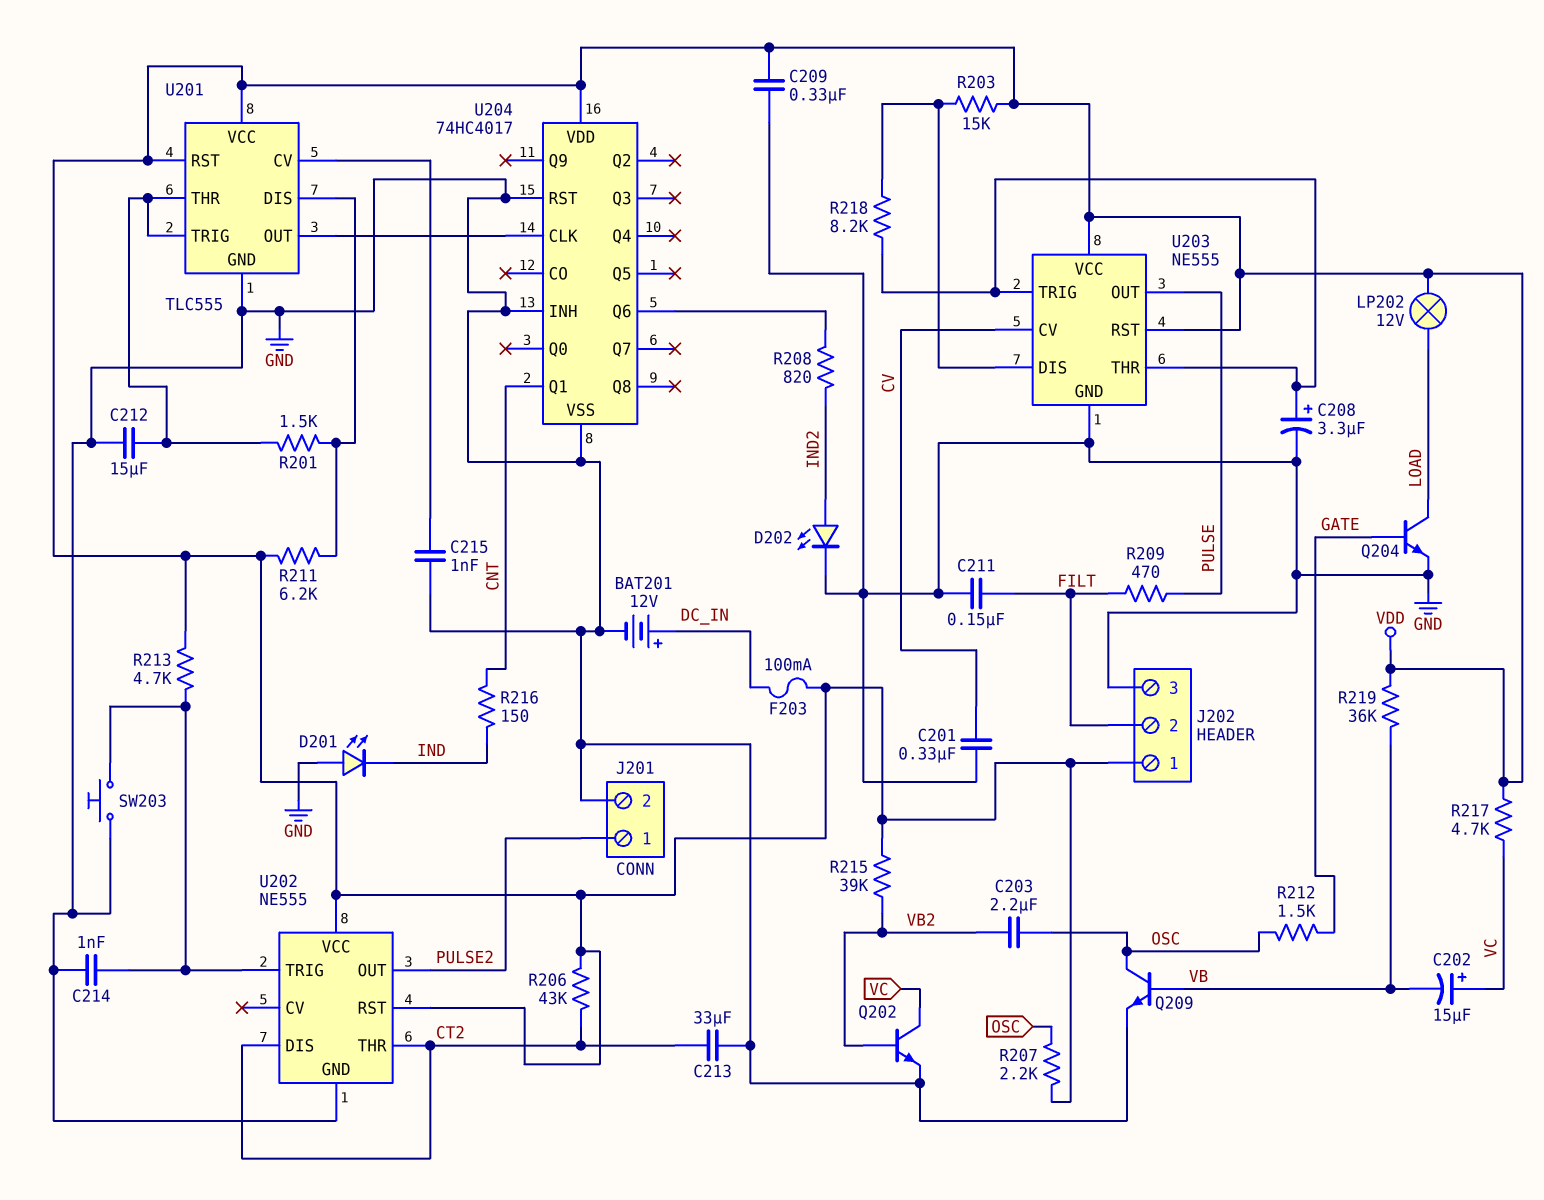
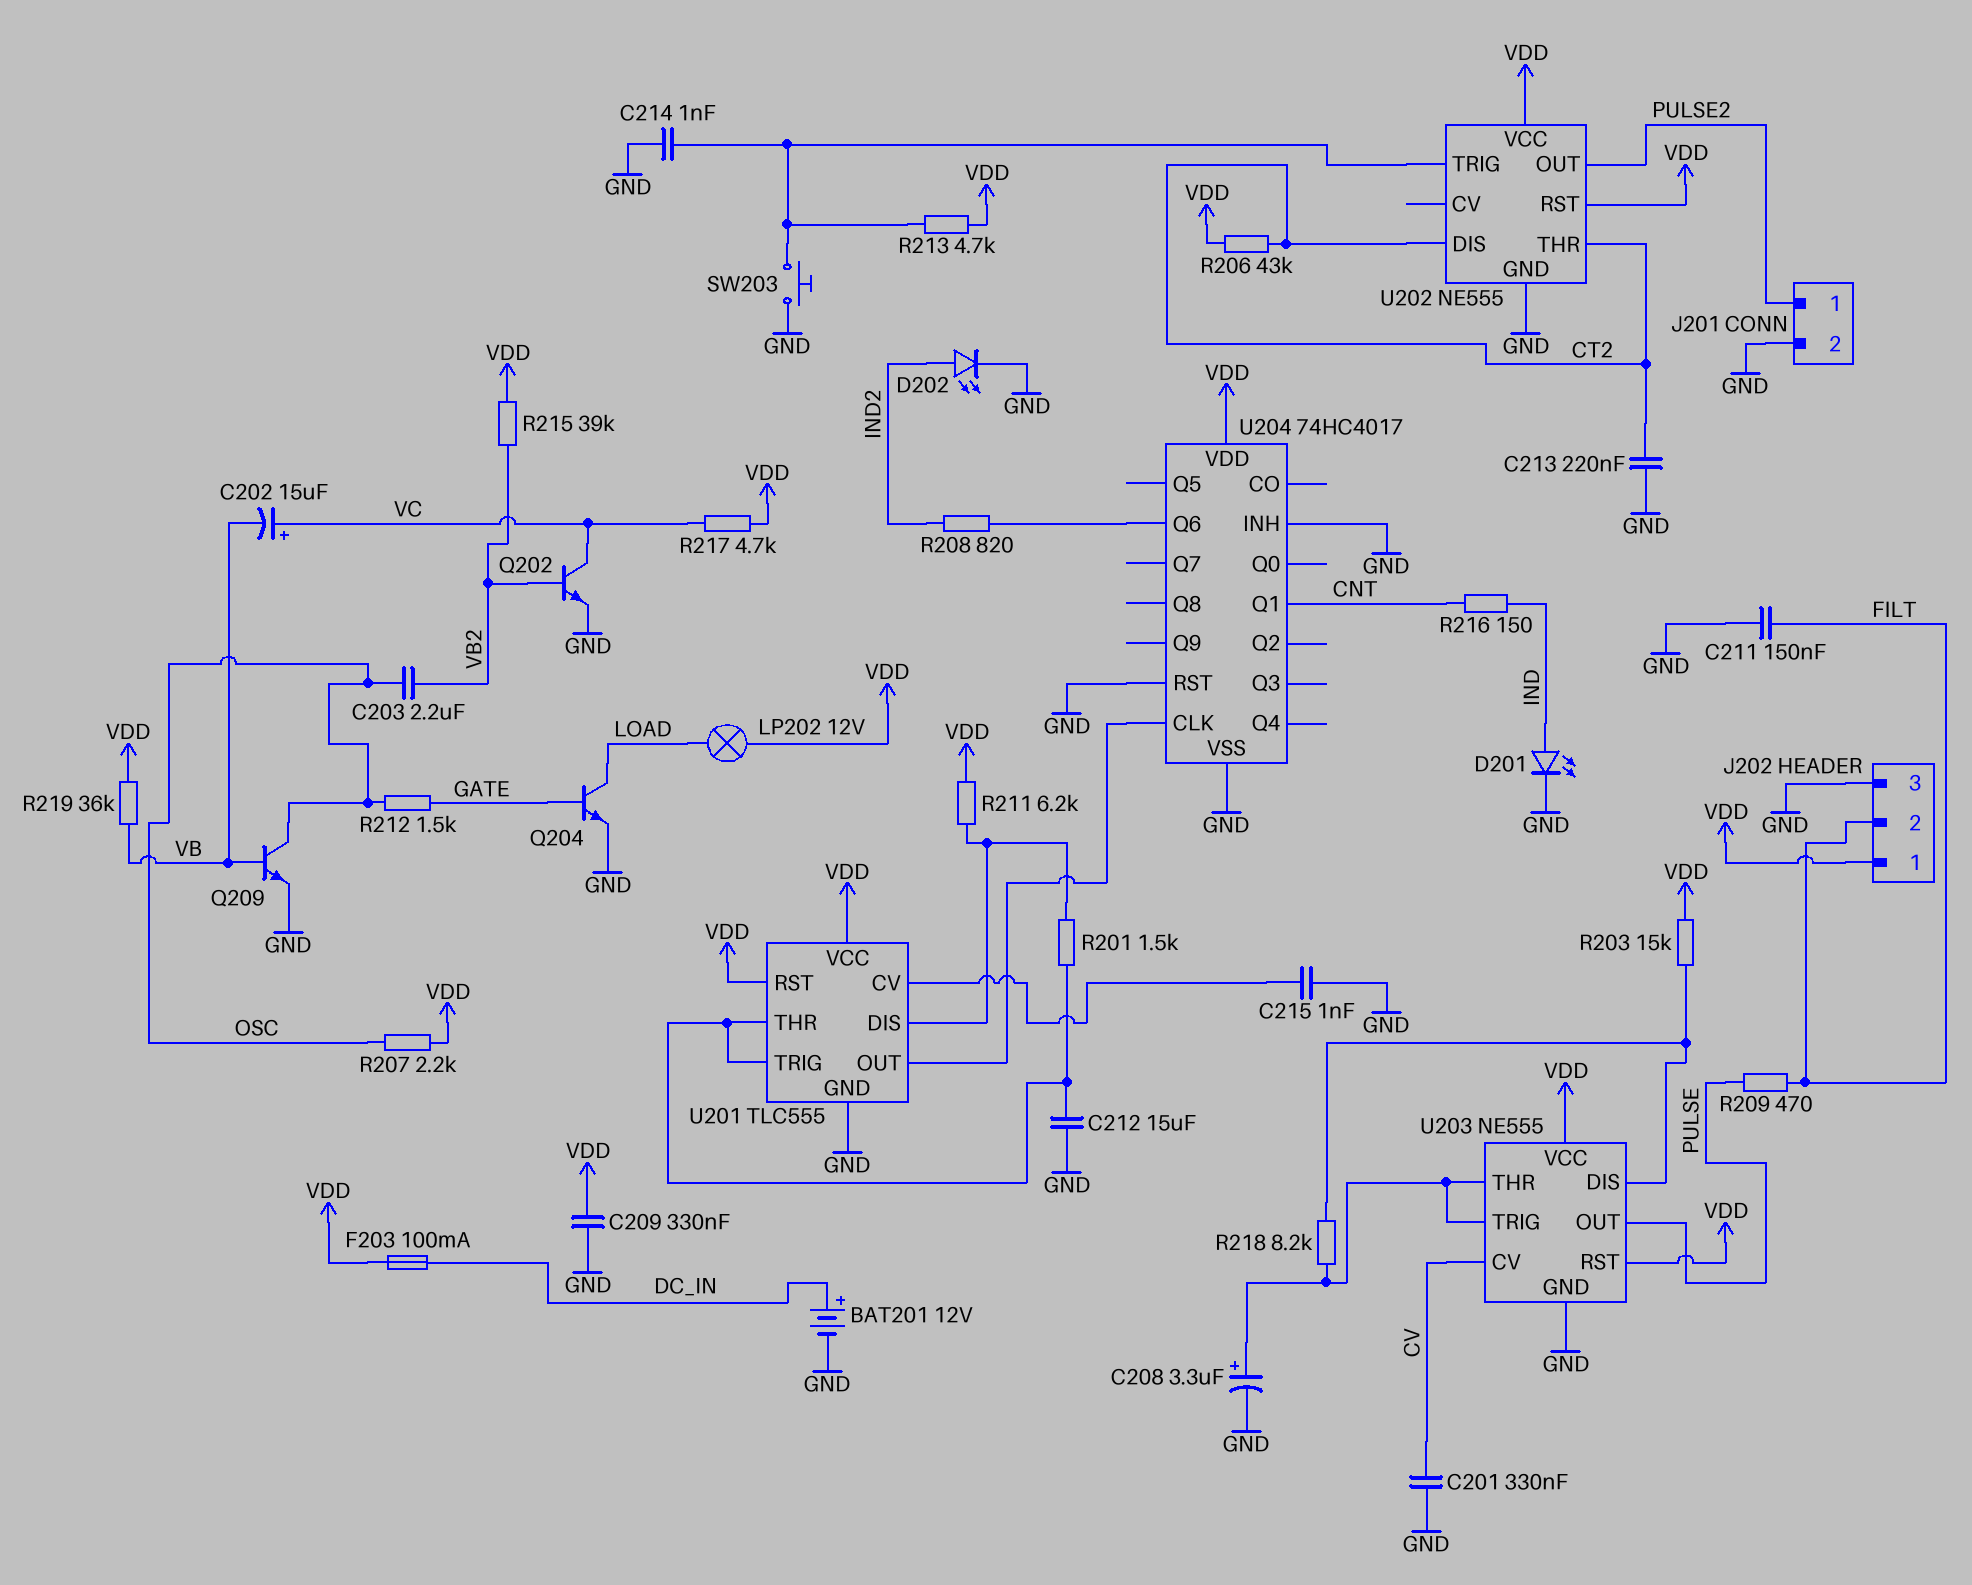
C213: 33uF (CT2, GND) -> 220nF (CT2, GND)
D201: LED (A GND, K IND) -> LED (A IND, K GND)

